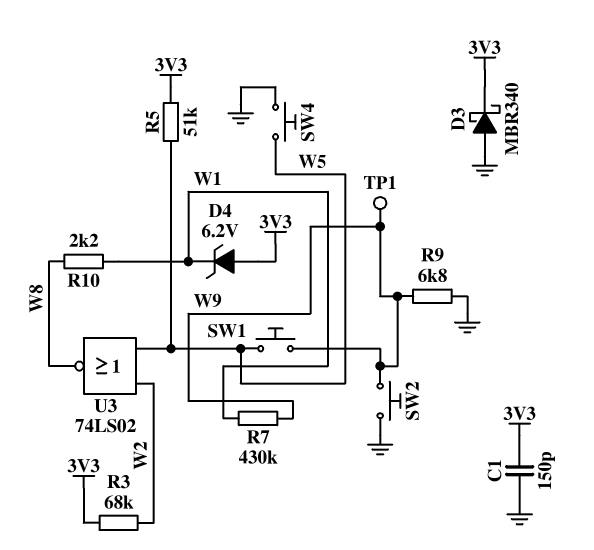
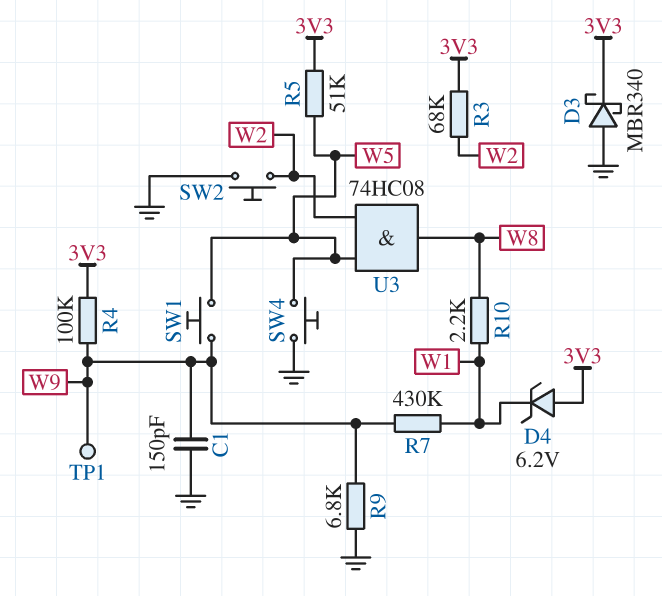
C1: 150pF (3V3, GND) -> 150pF (GND, W9)
R4: none -> 100k (3V3, W9)
SW2: button (GND, W9) -> button (GND, W2)
U3: NOR 74LS02 (in W2, in W5, out W8) -> AND 74HC08 (in W2, in W5, out W8)

